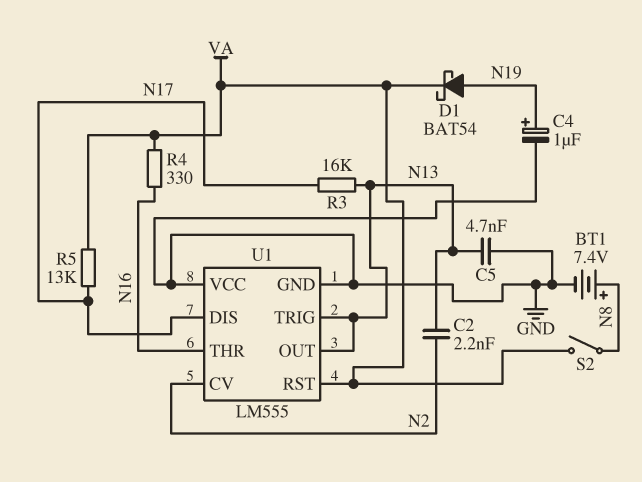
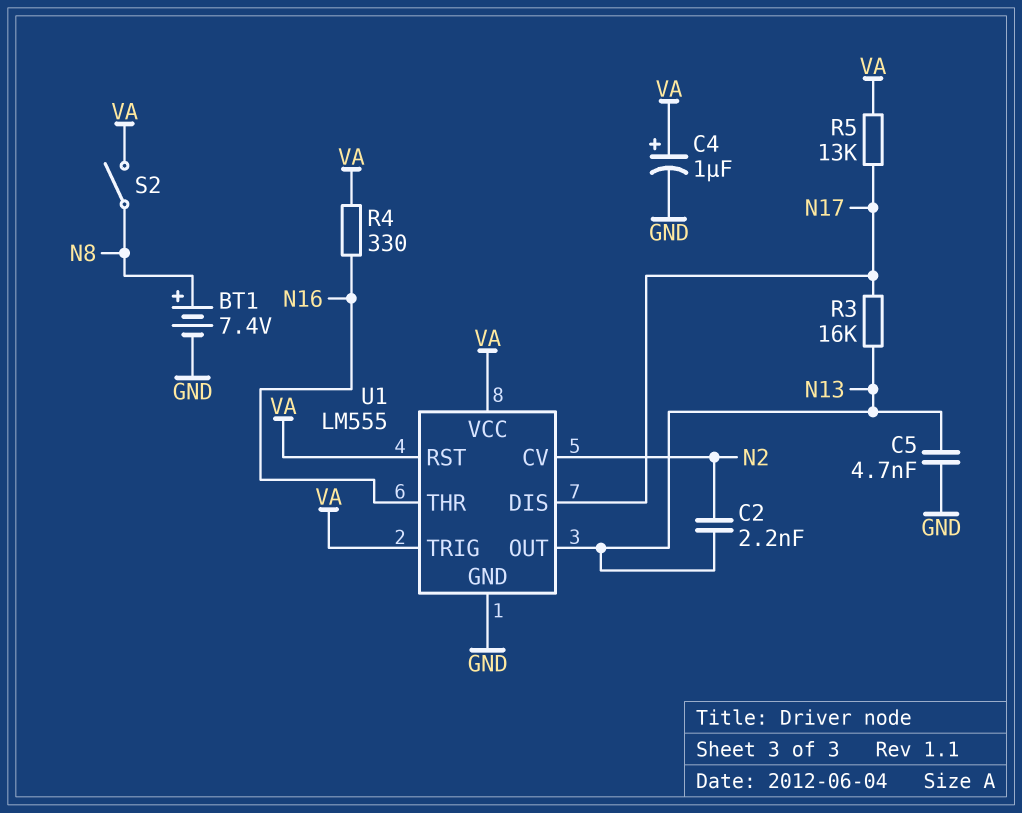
C4: 1uF (plus N19, minus GND) -> 1uF (plus VA, minus GND)
D1: schottky BAT54 (A N19, K VA) -> none
U1 pin TRIG: N13 -> VA
U1 pin VCC: GND -> VA

